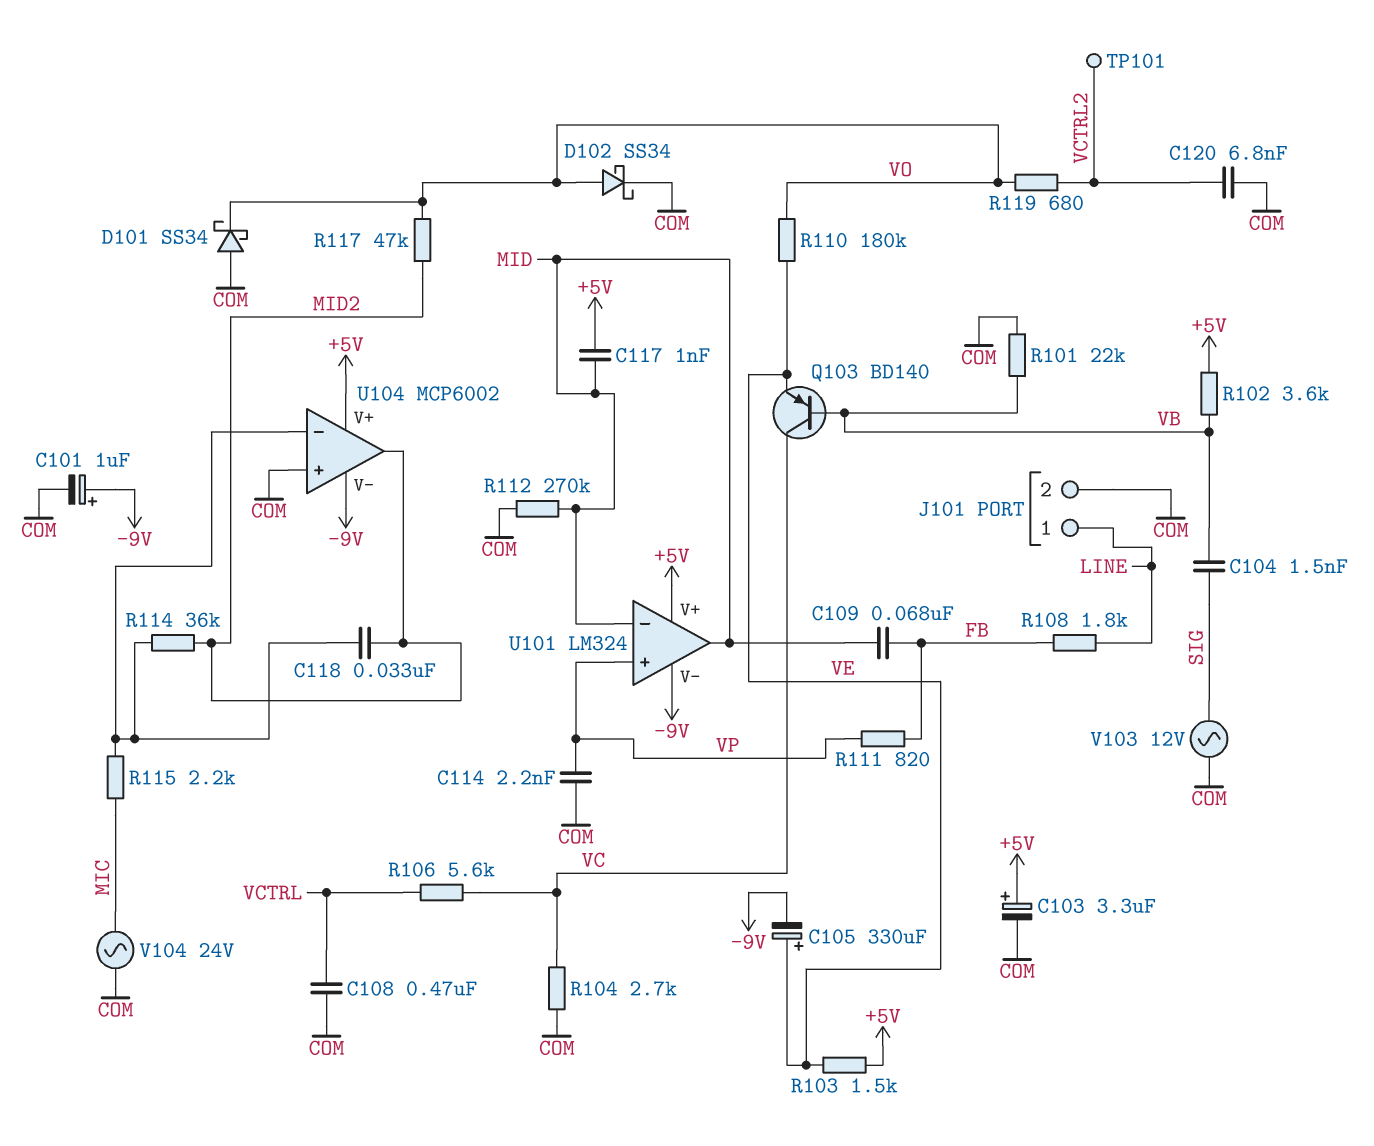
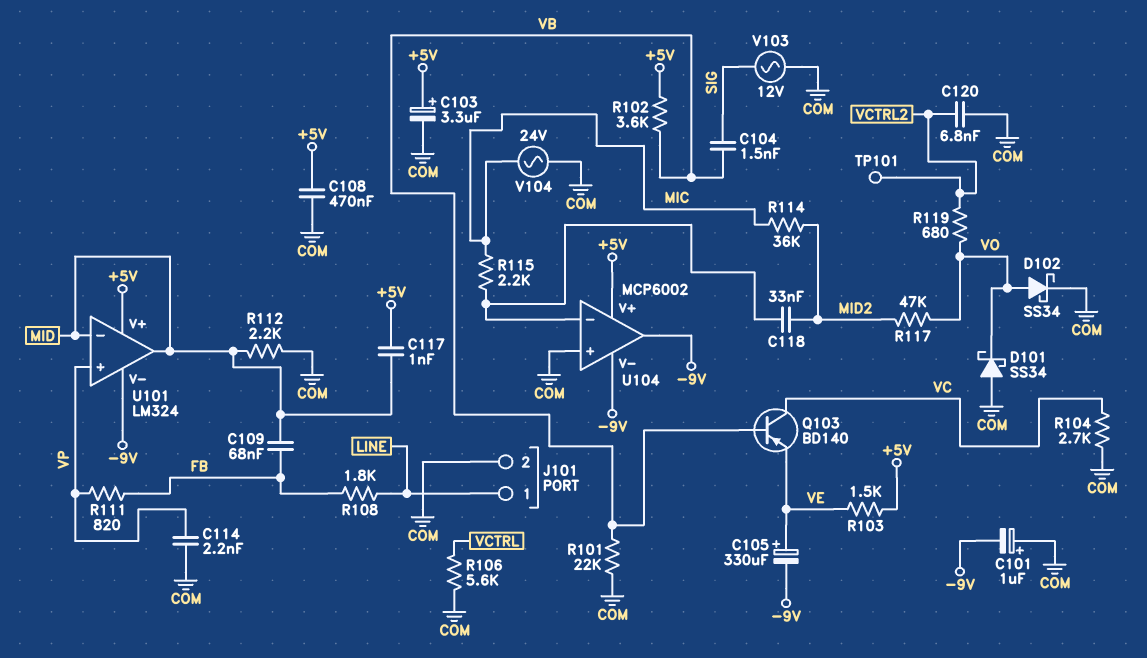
C101: 1uF (plus -9V, minus COM) -> 1uF (plus COM, minus -9V)
C108: 470nF (COM, VCTRL) -> 470nF (+5V, COM)
R106: 5.6k (VC, VCTRL) -> 5.6k (COM, VCTRL)
R110: 180k (VE, VO) -> none
R112: 270k (COM, MID) -> 2.2k (COM, MID)
R114: 36k (MID2, U104/in-) -> 36k (MIC, MID2)
U104 pin out: MID2 -> -9V

